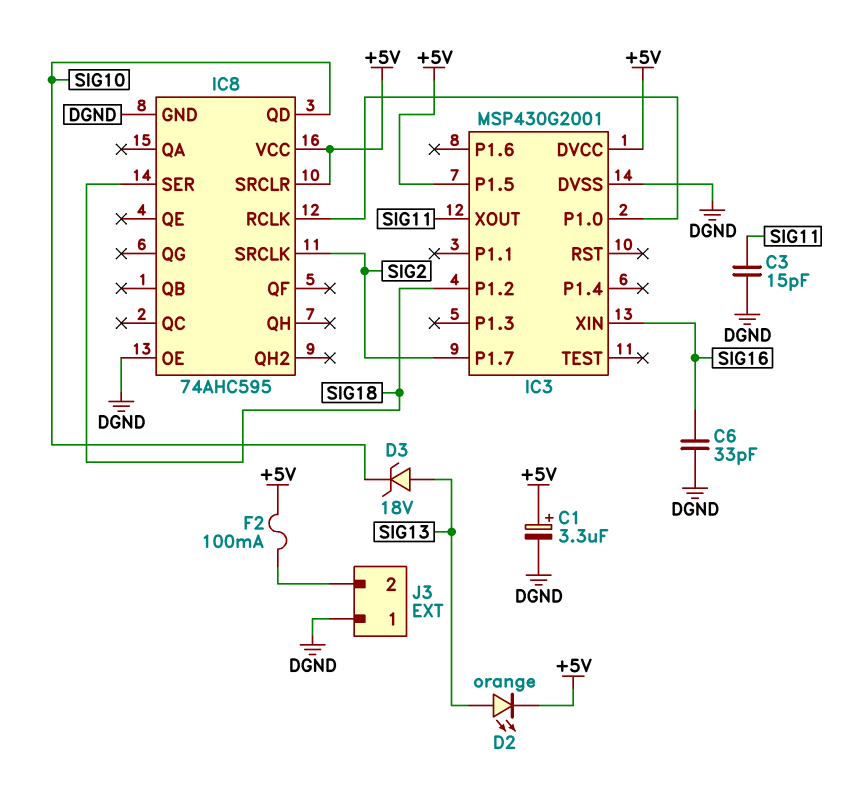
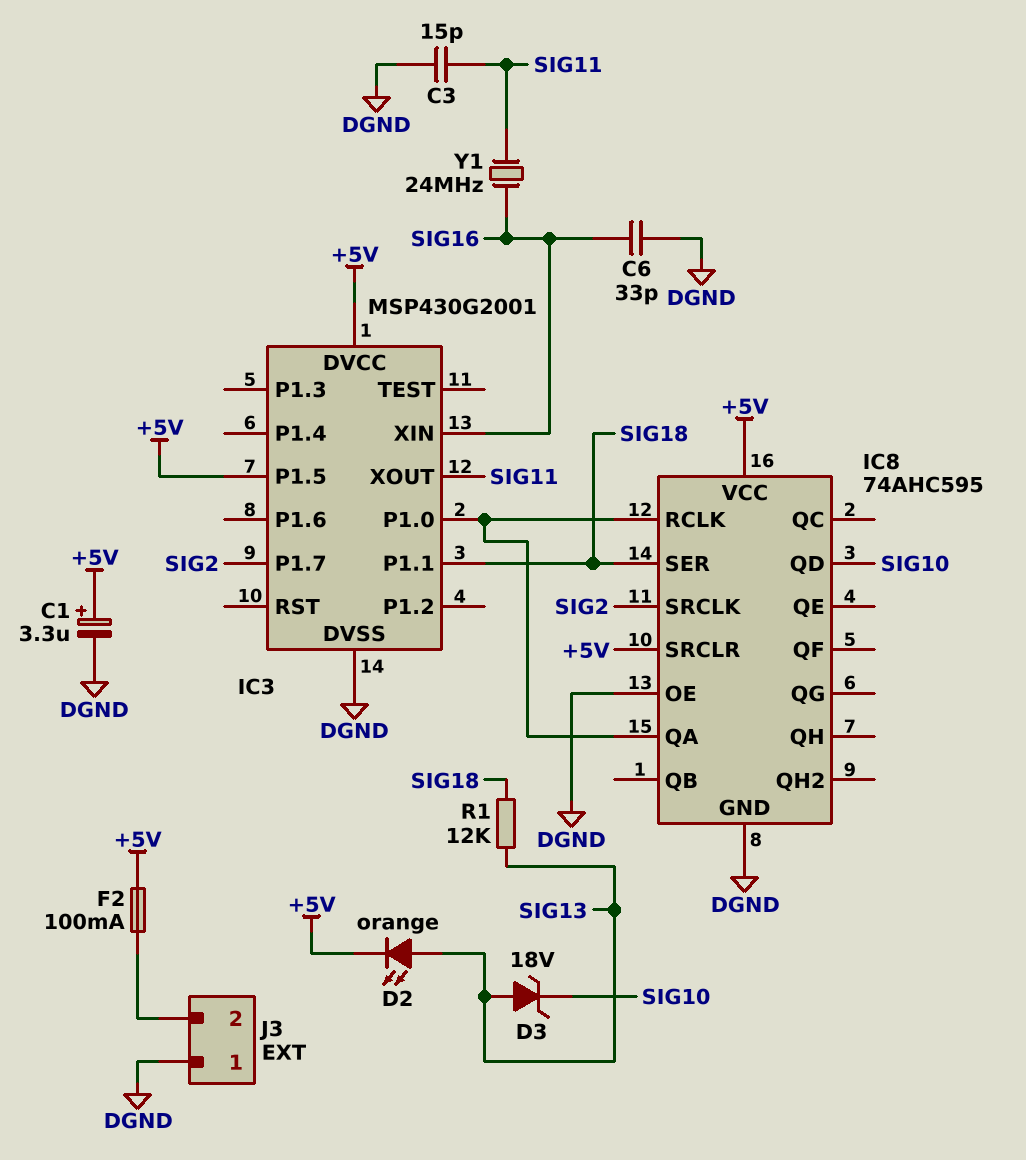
IC3 pin P1.1: none -> SIG18
IC3 pin P1.2: SIG18 -> none
IC8 pin QA: none -> IC3/P1.0
R1: none -> 12k (SIG13, SIG18)
Y1: none -> 24MHz (SIG11, SIG16)

